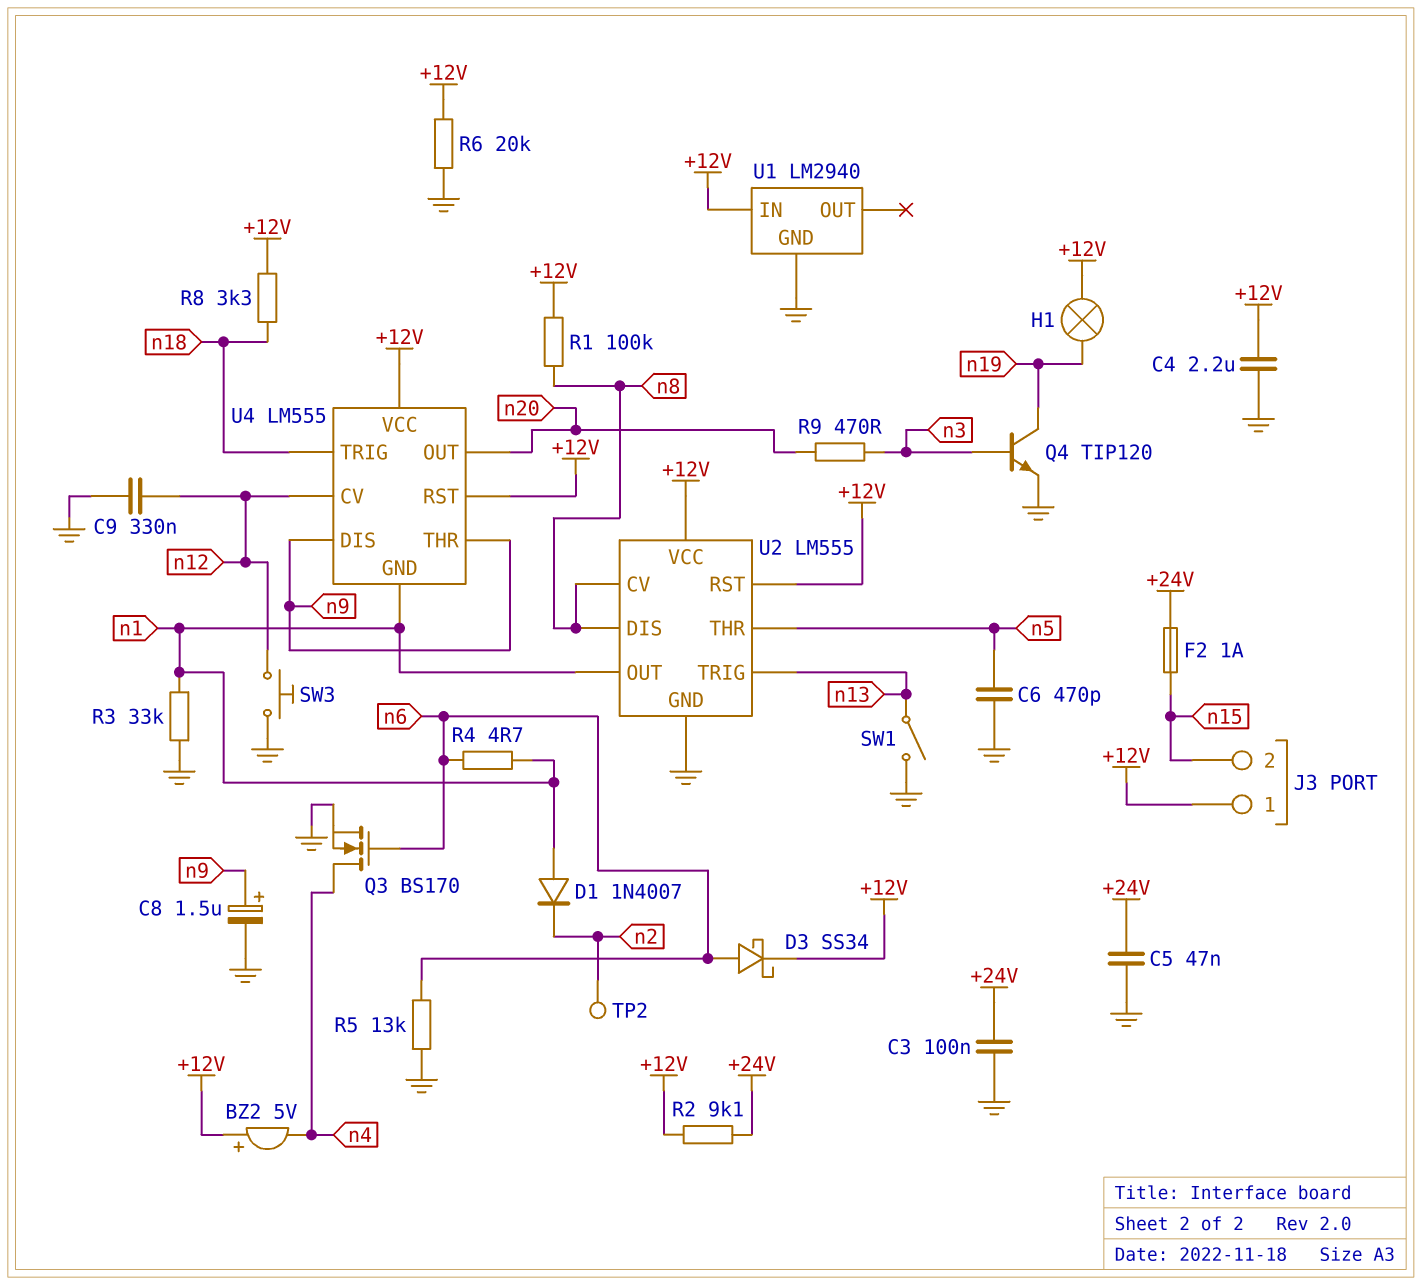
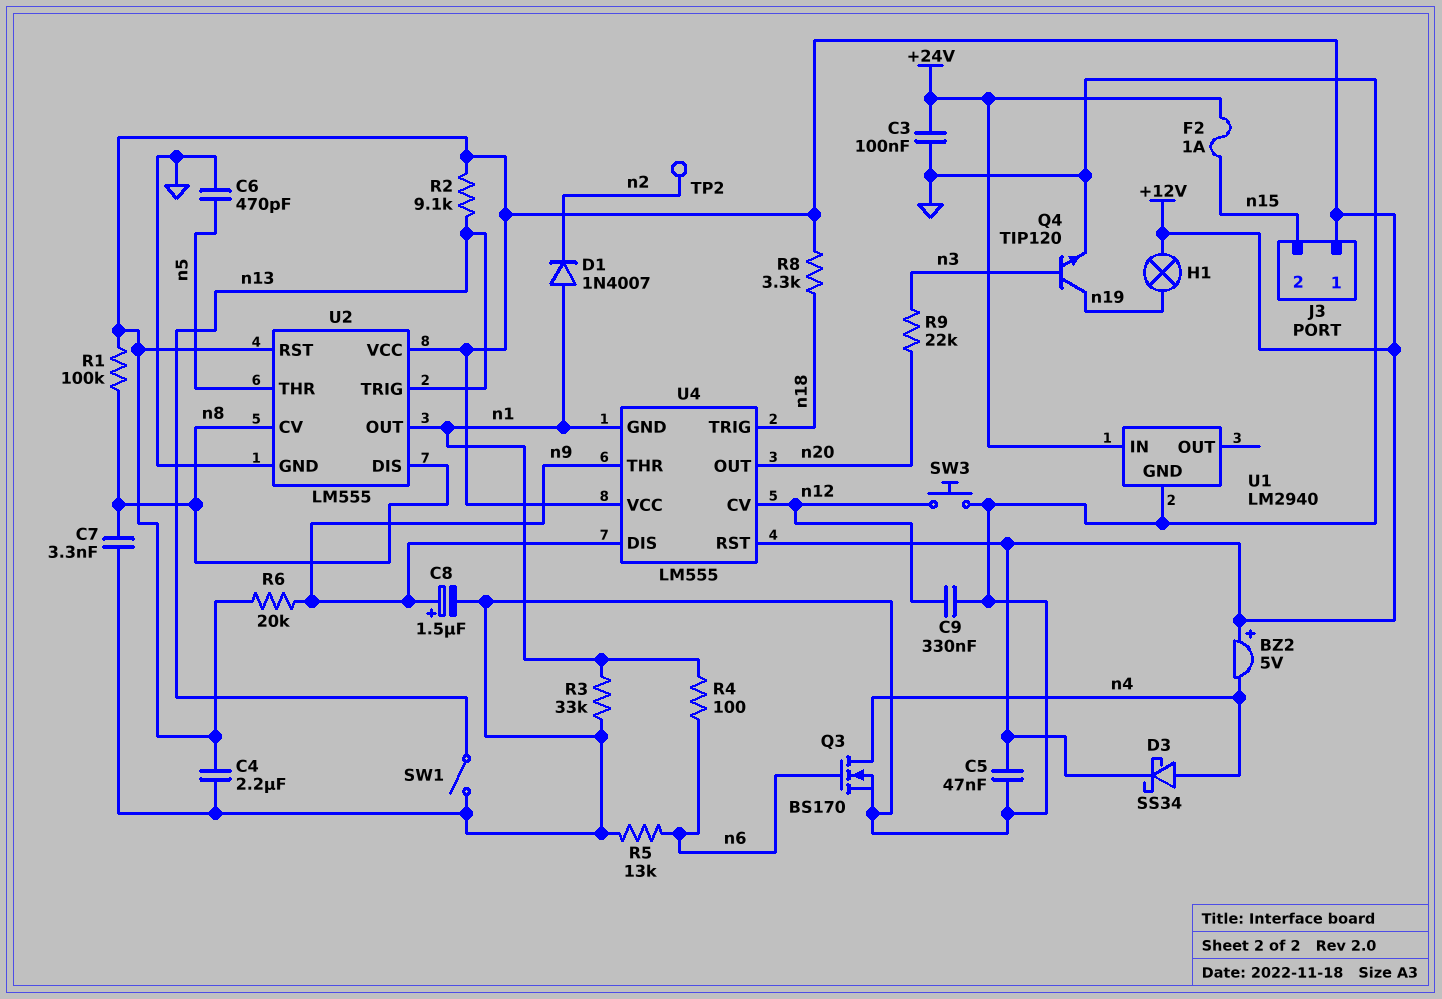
C5: 47nF (+24V, GND) -> 47nF (+12V, GND)
C7: none -> 3.3nF (GND, n8)
D3: schottky SS34 (A n6, K +12V) -> schottky SS34 (A n4, K +12V)
R2: 9.1k (+12V, +24V) -> 9.1k (+12V, n13)
R4: 4.7 (n1, n6) -> 100 (n1, n6)
R6: 20k (+12V, GND) -> 20k (+12V, n9)
R9: 470 (n3, n20) -> 22k (n3, n20)
U1 pin IN: +12V -> +24V

